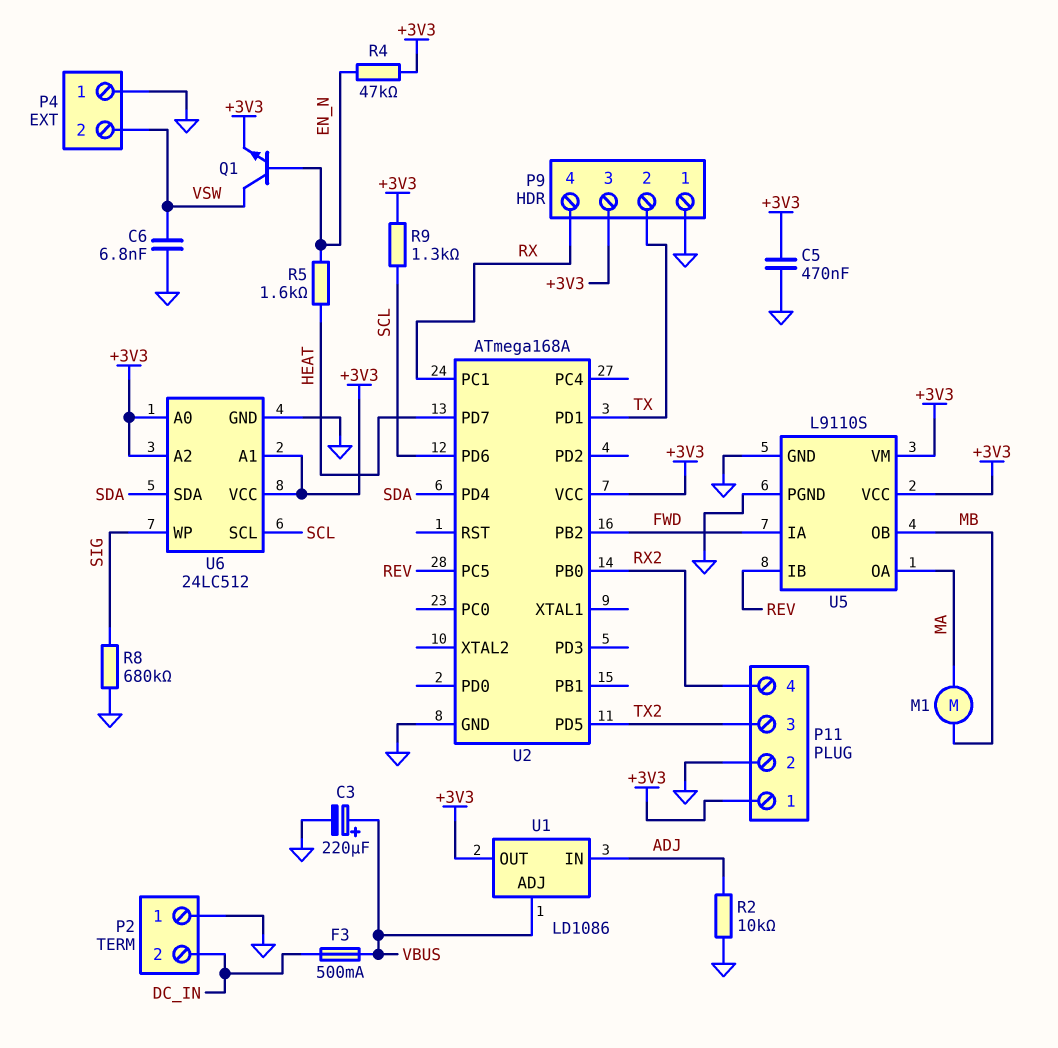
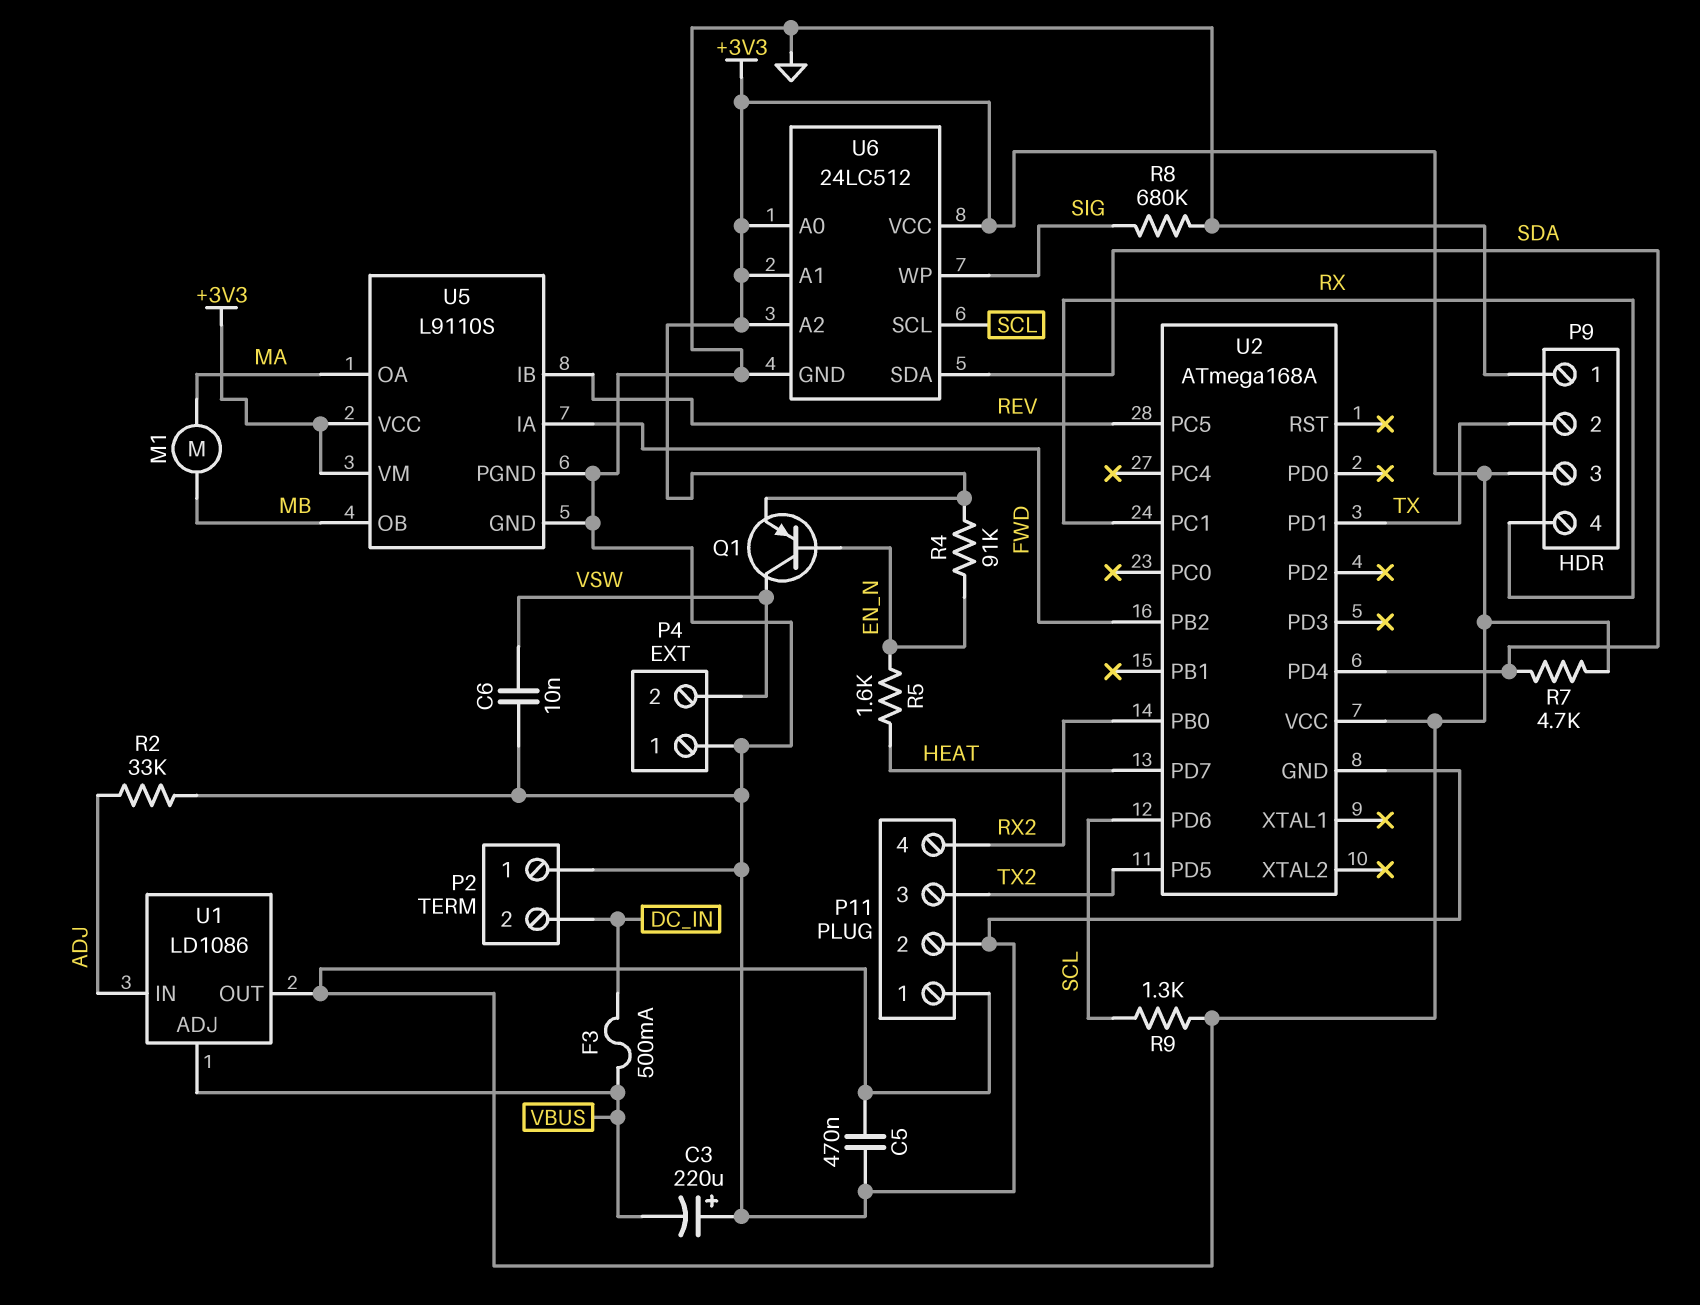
C3: 220uF (plus VBUS, minus GND) -> 220uF (plus GND, minus VBUS)
C6: 6.8nF (GND, VSW) -> 10nF (GND, VSW)
Q1: NPN (B EN_N, C VSW, E +3V3) -> PNP (B EN_N, C VSW, E +3V3)
R2: 10k (ADJ, GND) -> 33k (ADJ, GND)
R4: 47k (+3V3, EN_N) -> 91k (+3V3, EN_N)
R7: none -> 4.7k (+3V3, SDA)

